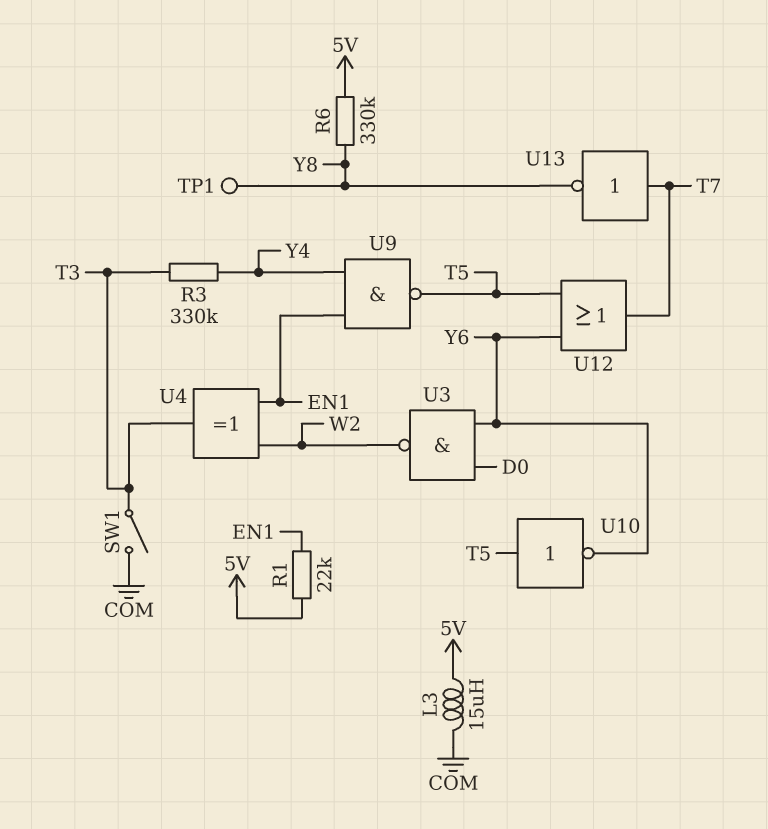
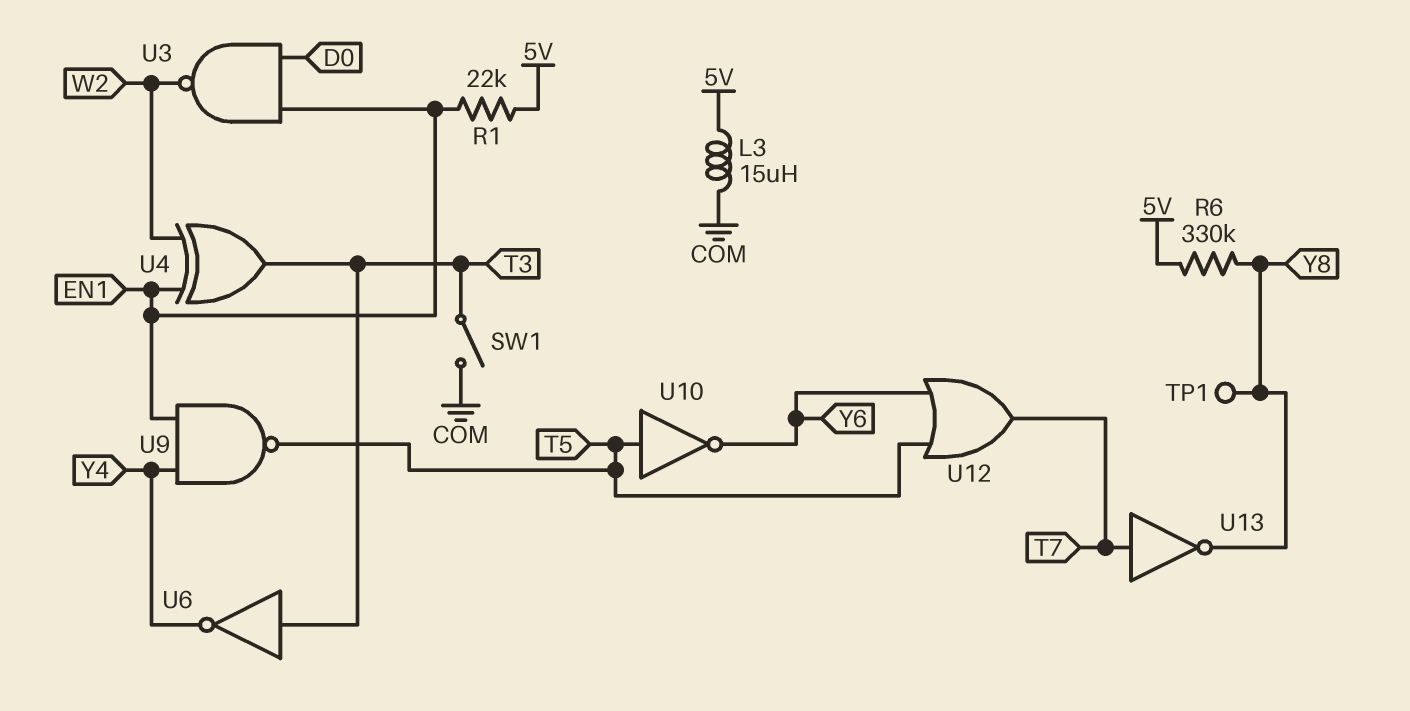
R3: 330k (T3, Y4) -> none
U3: NAND (in D0, in Y6, out W2) -> NAND (in D0, in EN1, out W2)
U6: none -> NOT (in T3, out Y4)

